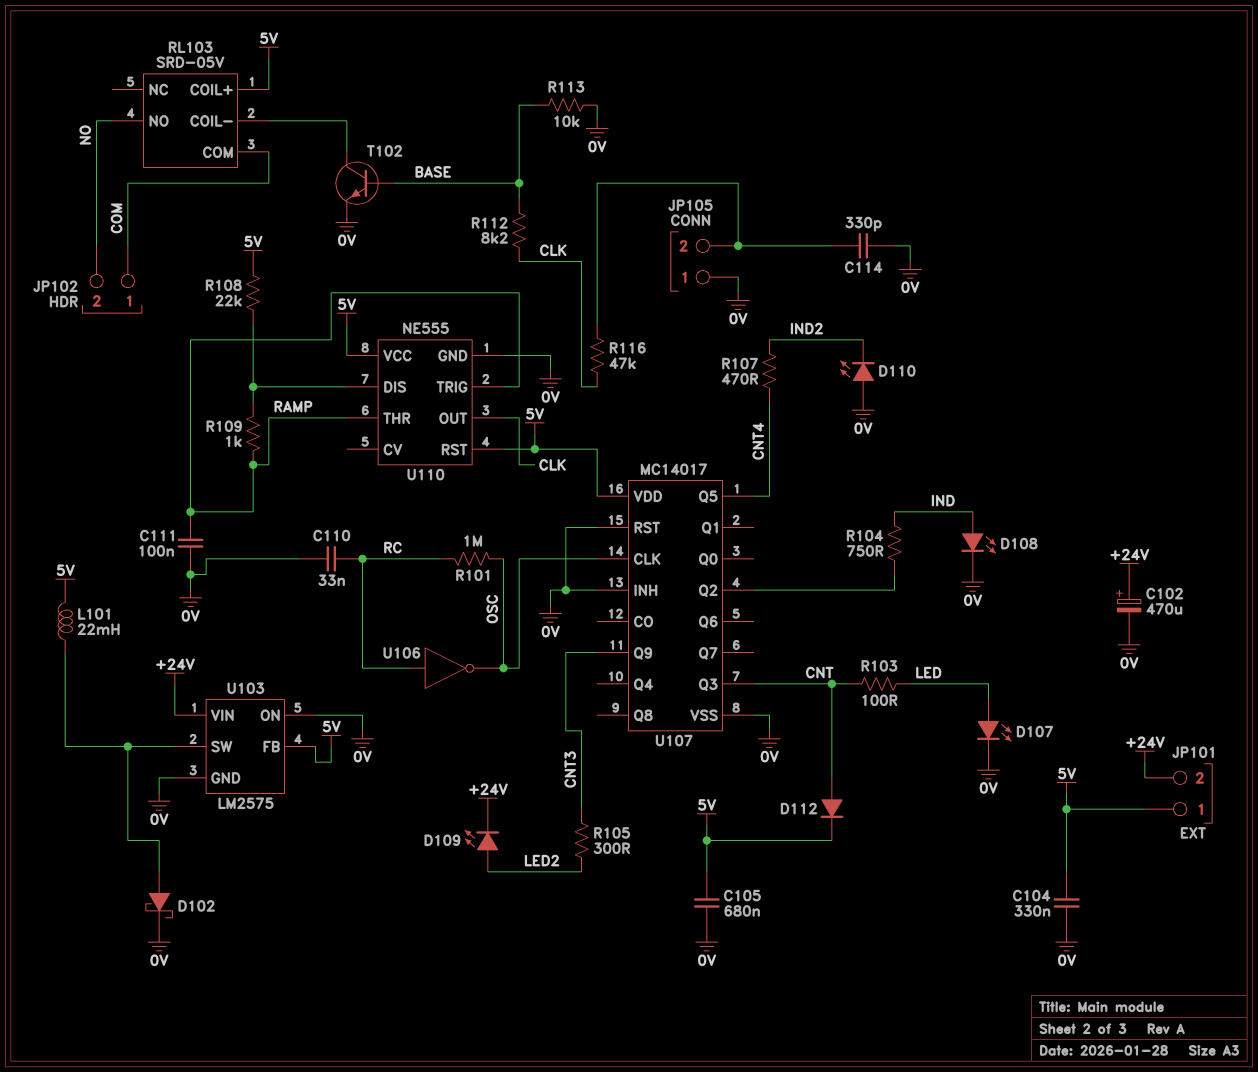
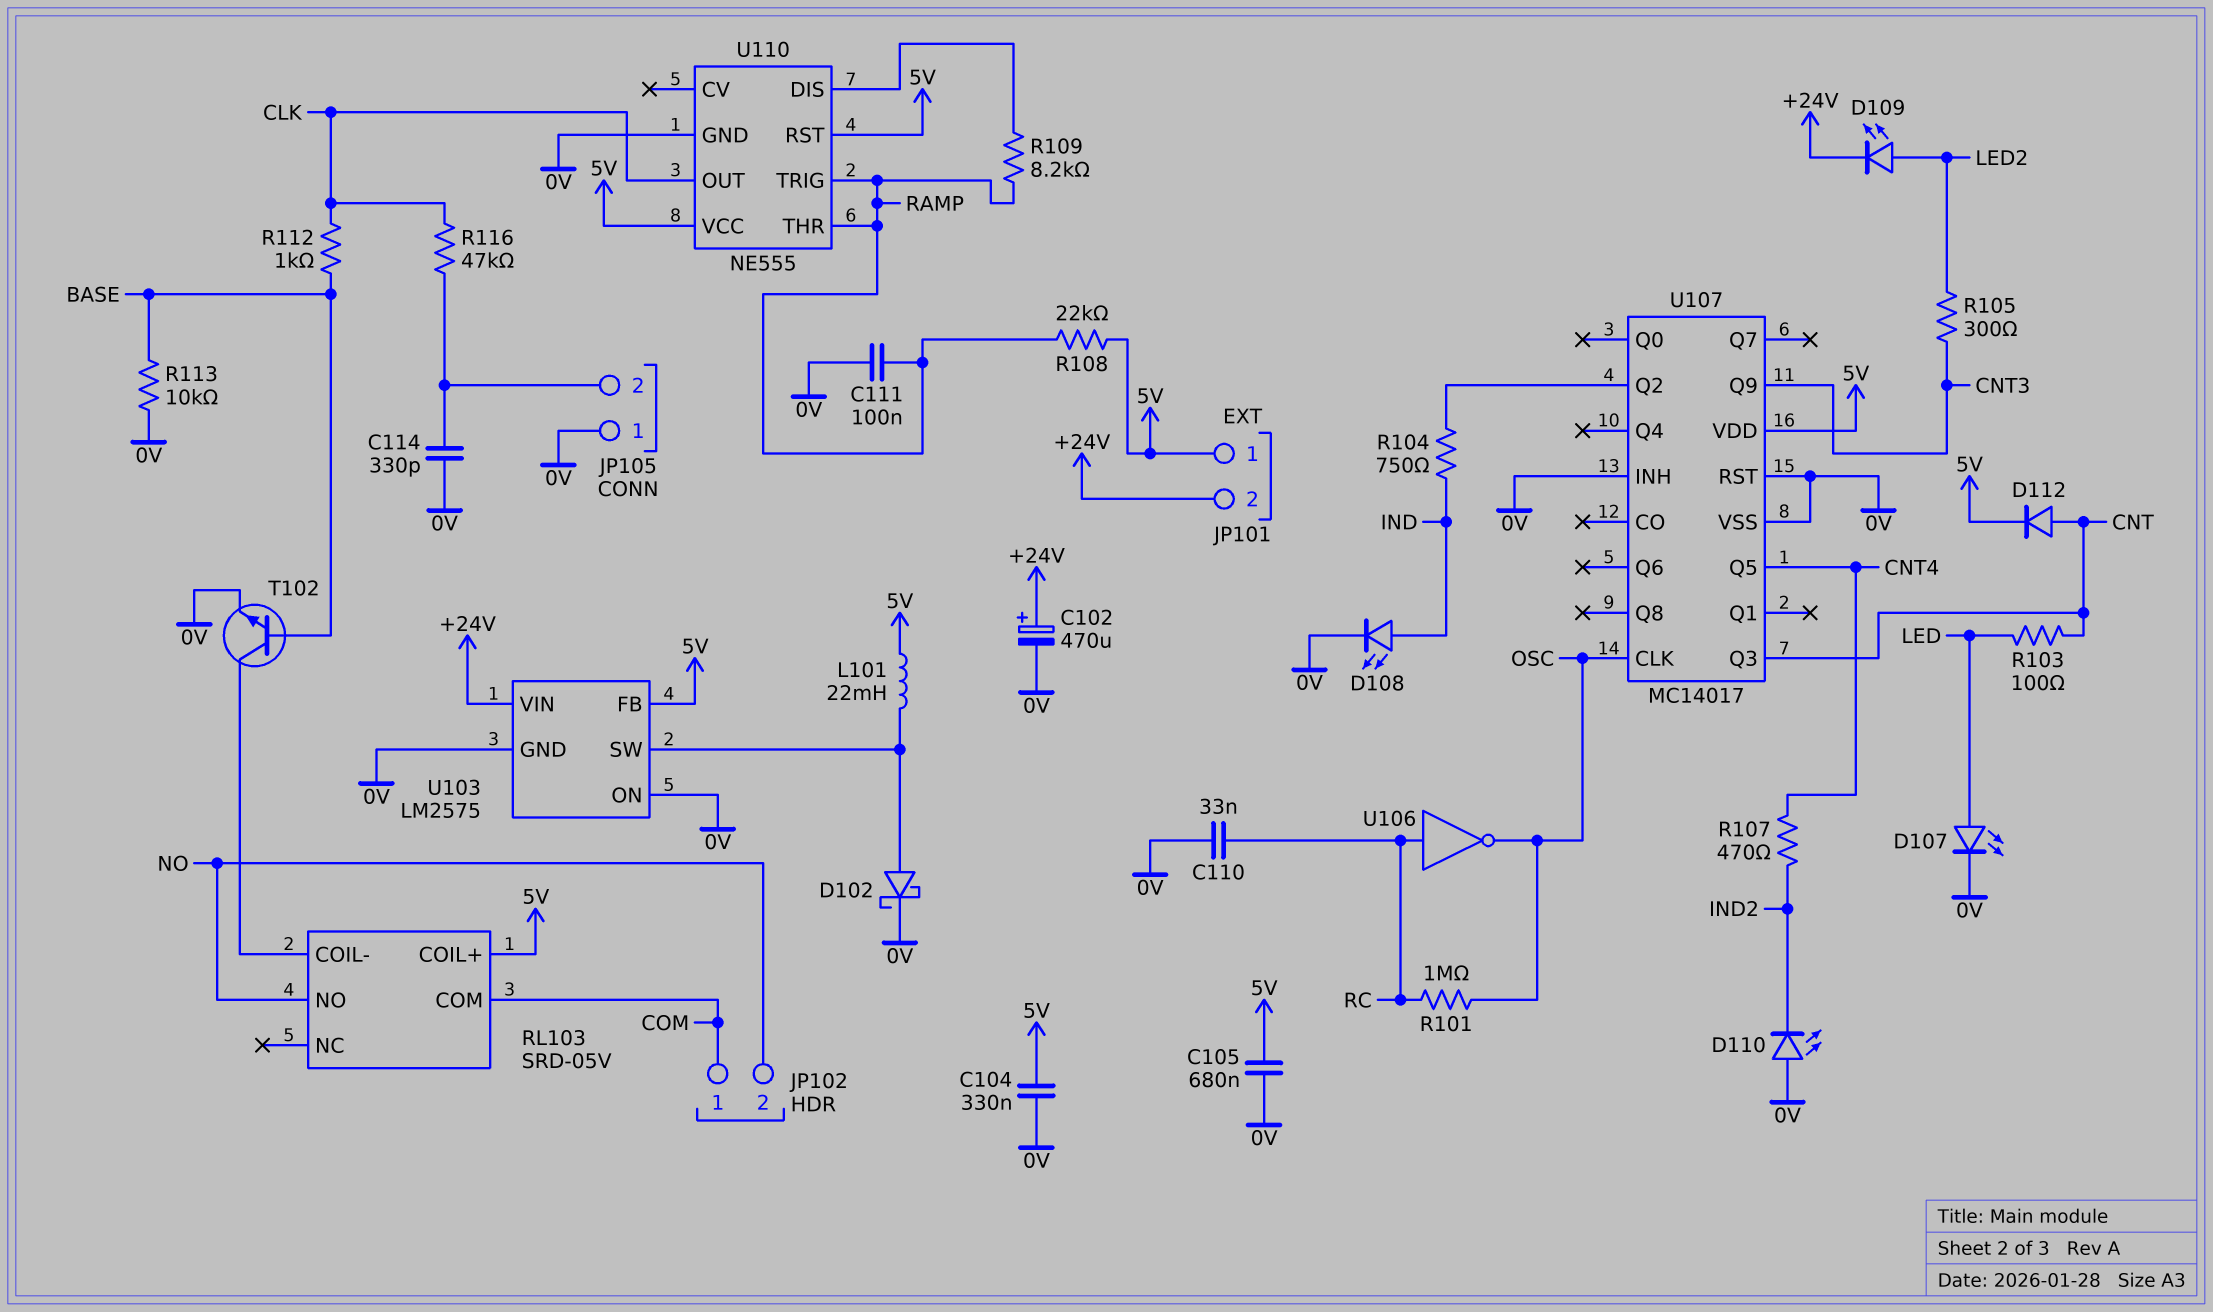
R108: 22k (5V, U110/DIS) -> 22k (5V, RAMP)
R109: 1k (RAMP, U110/DIS) -> 8.2k (RAMP, U110/DIS)
R112: 8.2k (BASE, CLK) -> 1k (BASE, CLK)

